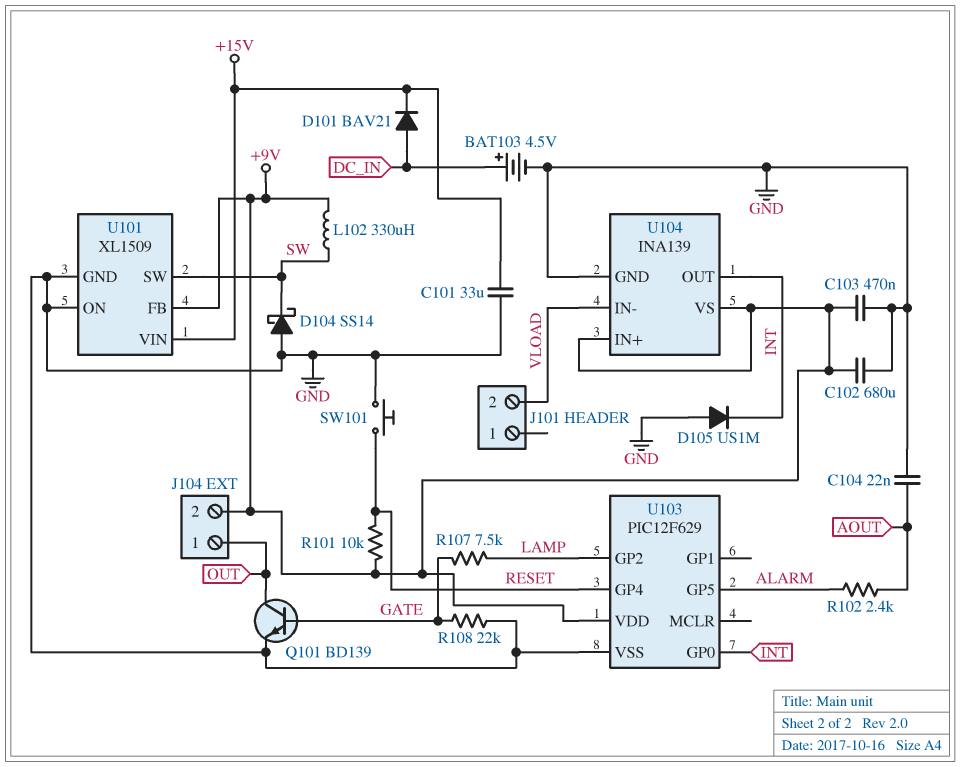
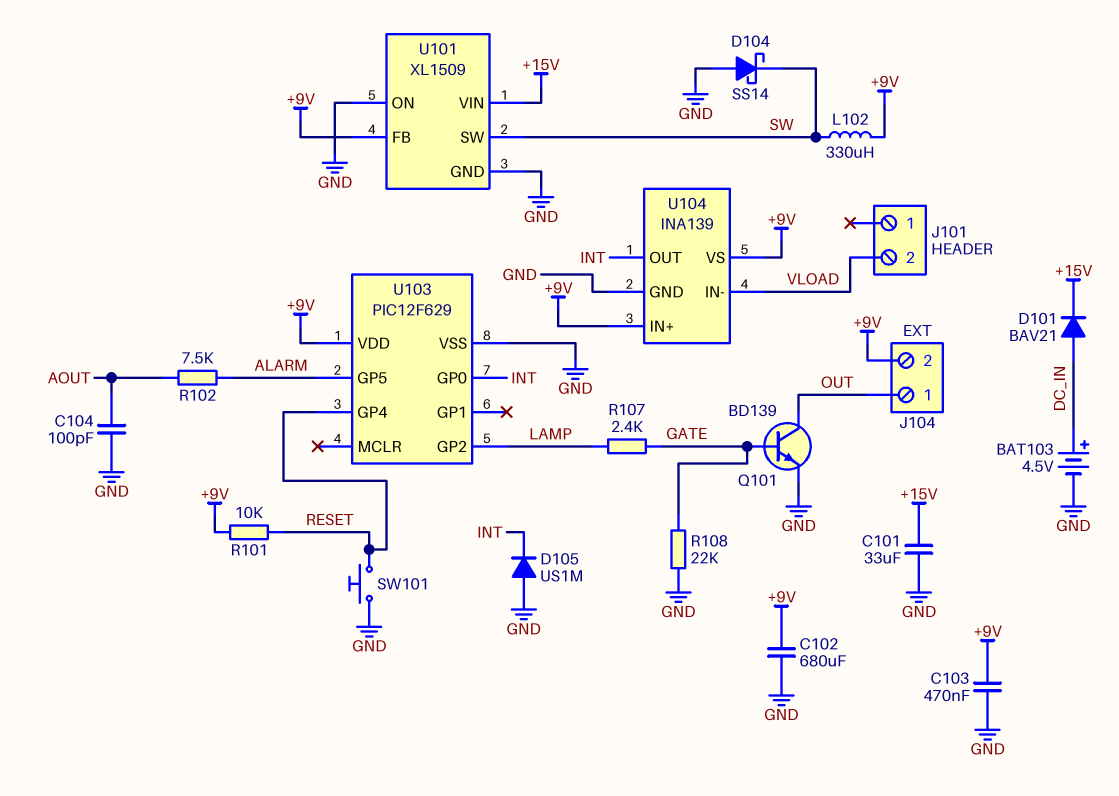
C104: 22nF (AOUT, GND) -> 100pF (AOUT, GND)
R102: 2.4k (ALARM, AOUT) -> 7.5k (ALARM, AOUT)
R107: 7.5k (GATE, LAMP) -> 2.4k (GATE, LAMP)

